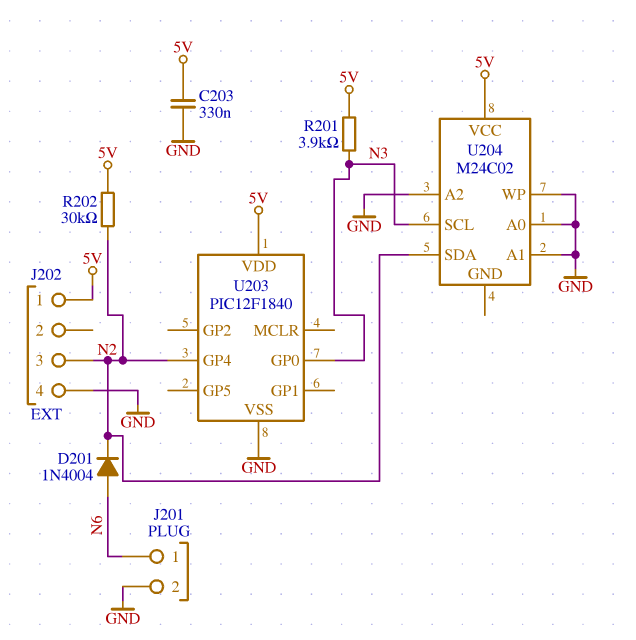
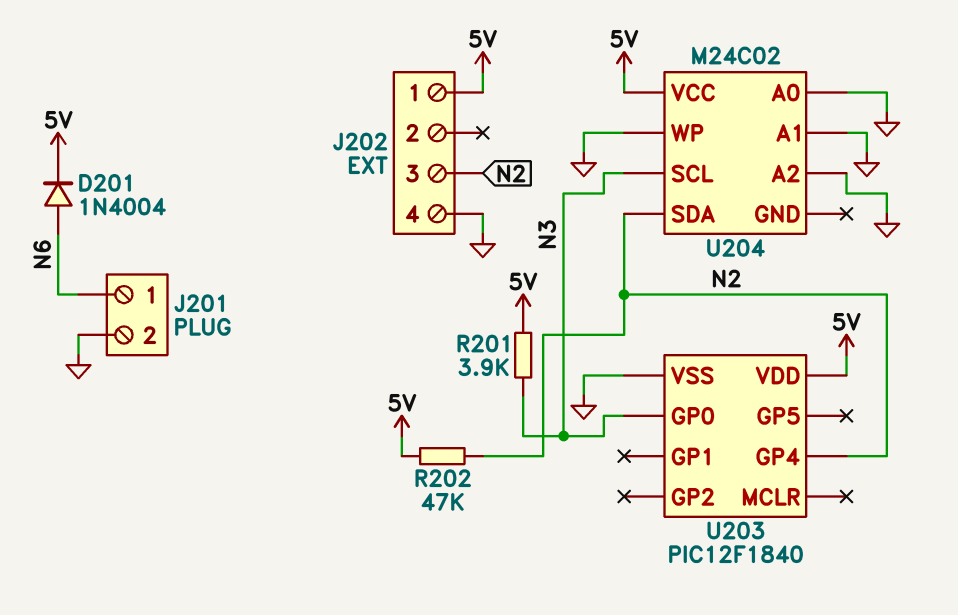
C203: 330nF (5V, GND) -> none
D201: diode 1N4004 (A N6, K N2) -> diode 1N4004 (A N6, K 5V)
R202: 30k (5V, N2) -> 47k (5V, N2)

